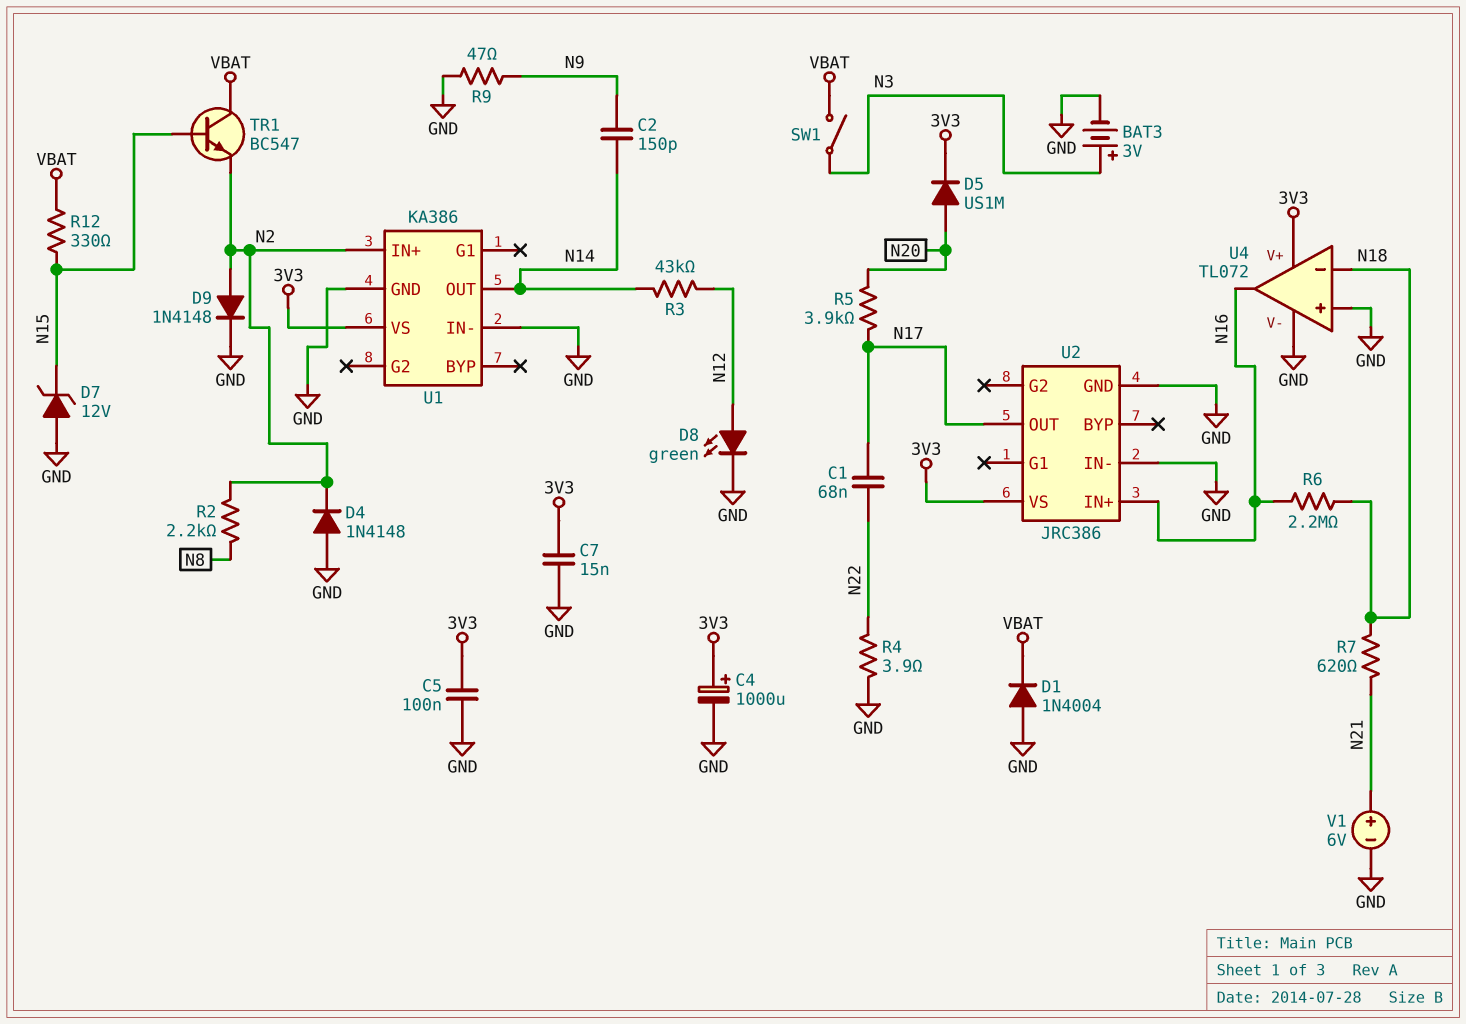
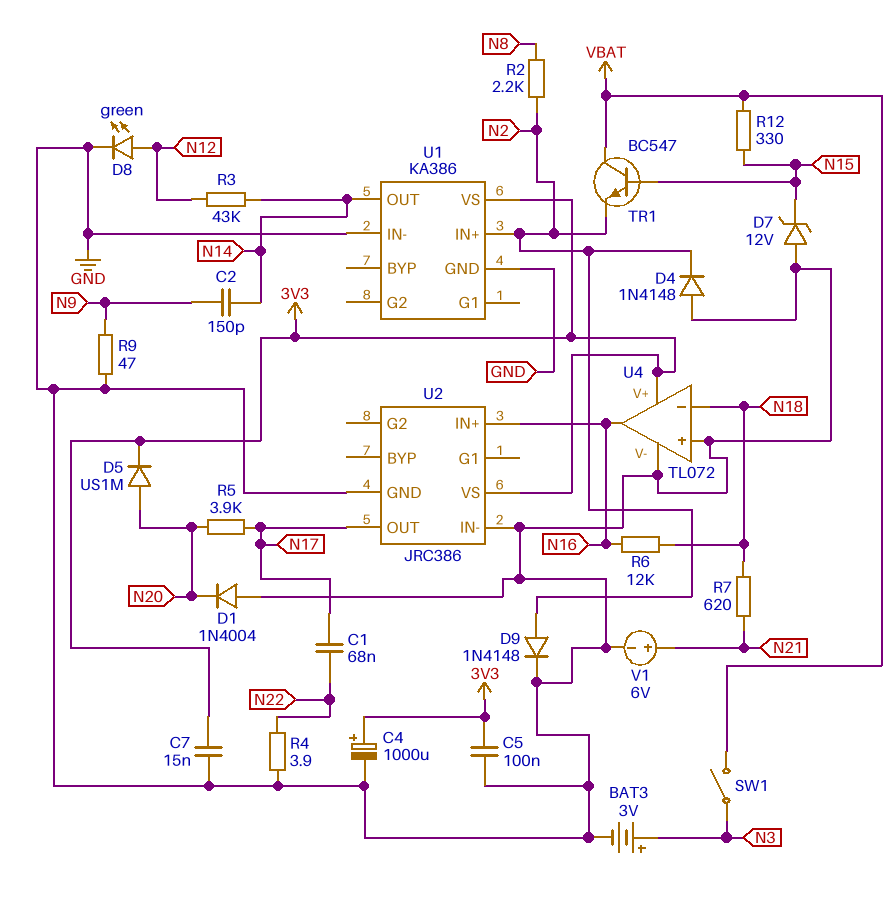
D1: diode 1N4004 (A GND, K VBAT) -> diode 1N4004 (A GND, K N20)
R6: 2.2M (N16, N18) -> 12k (N16, N18)

